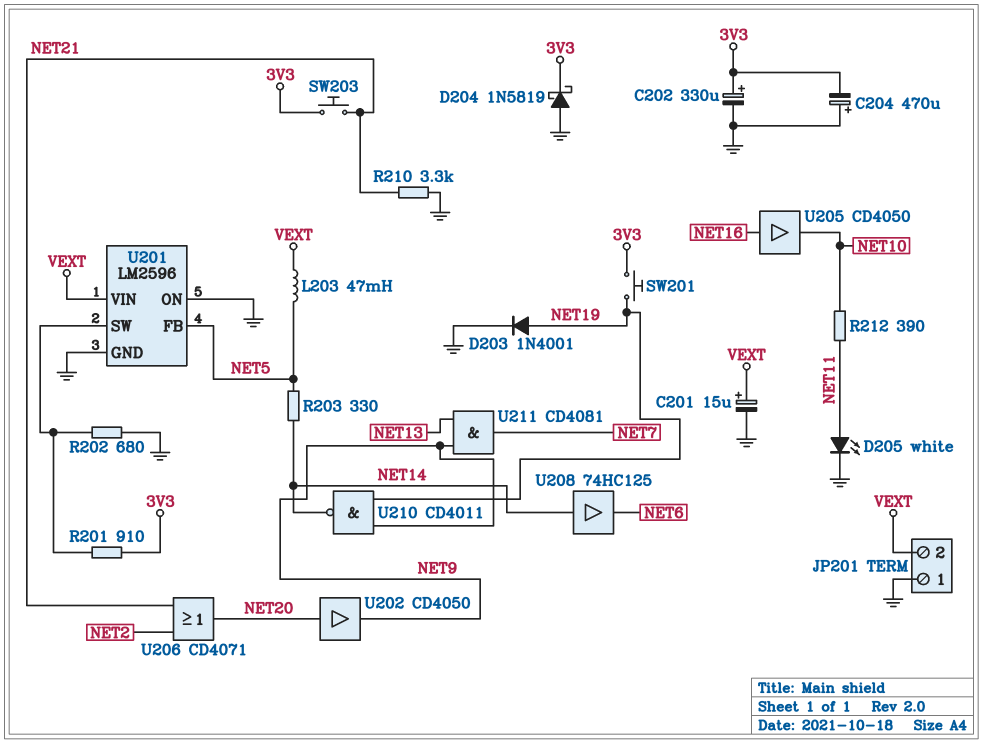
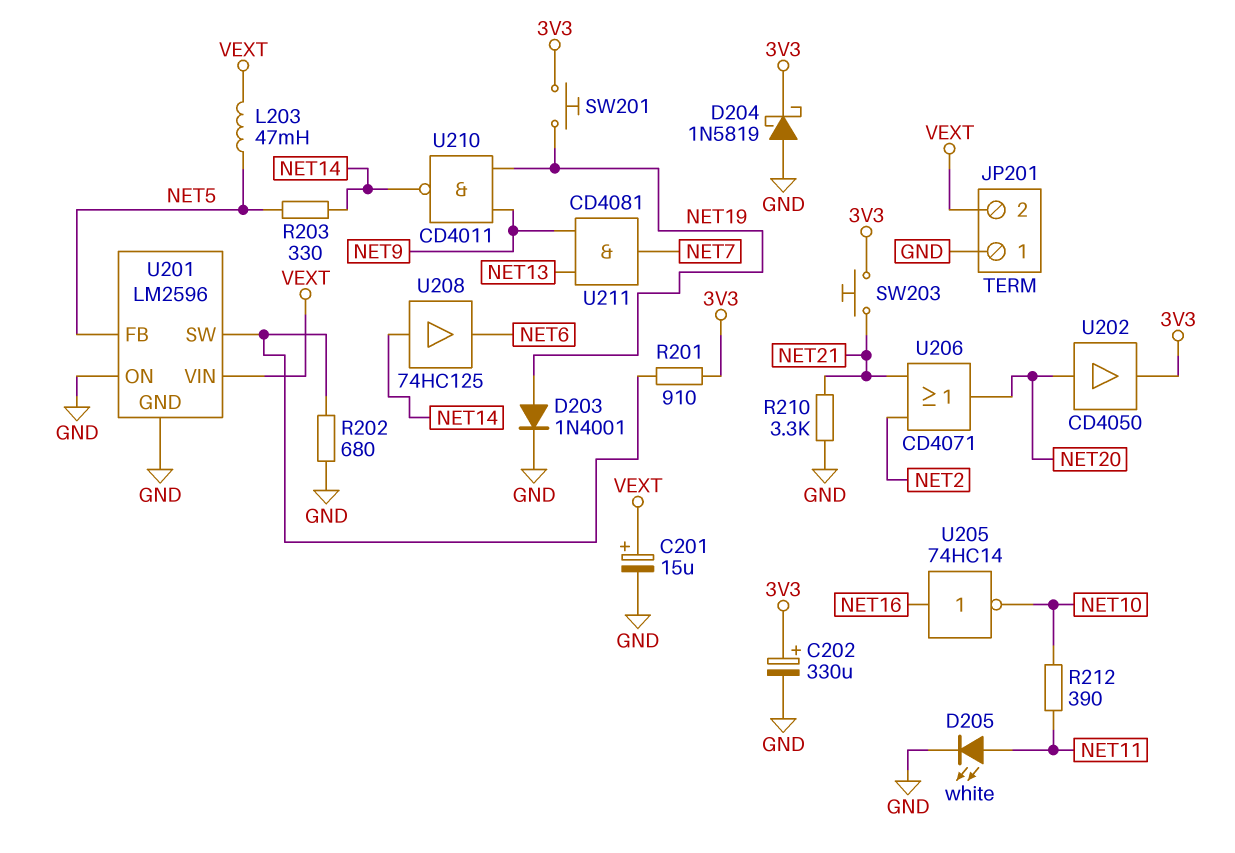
C204: 470uF (plus GND, minus 3V3) -> none
U202: buffer CD4050 (in NET20, out NET9) -> buffer CD4050 (in NET20, out 3V3)
U205: buffer CD4050 (in NET16, out NET10) -> NOT 74HC14 (in NET16, out NET10)

